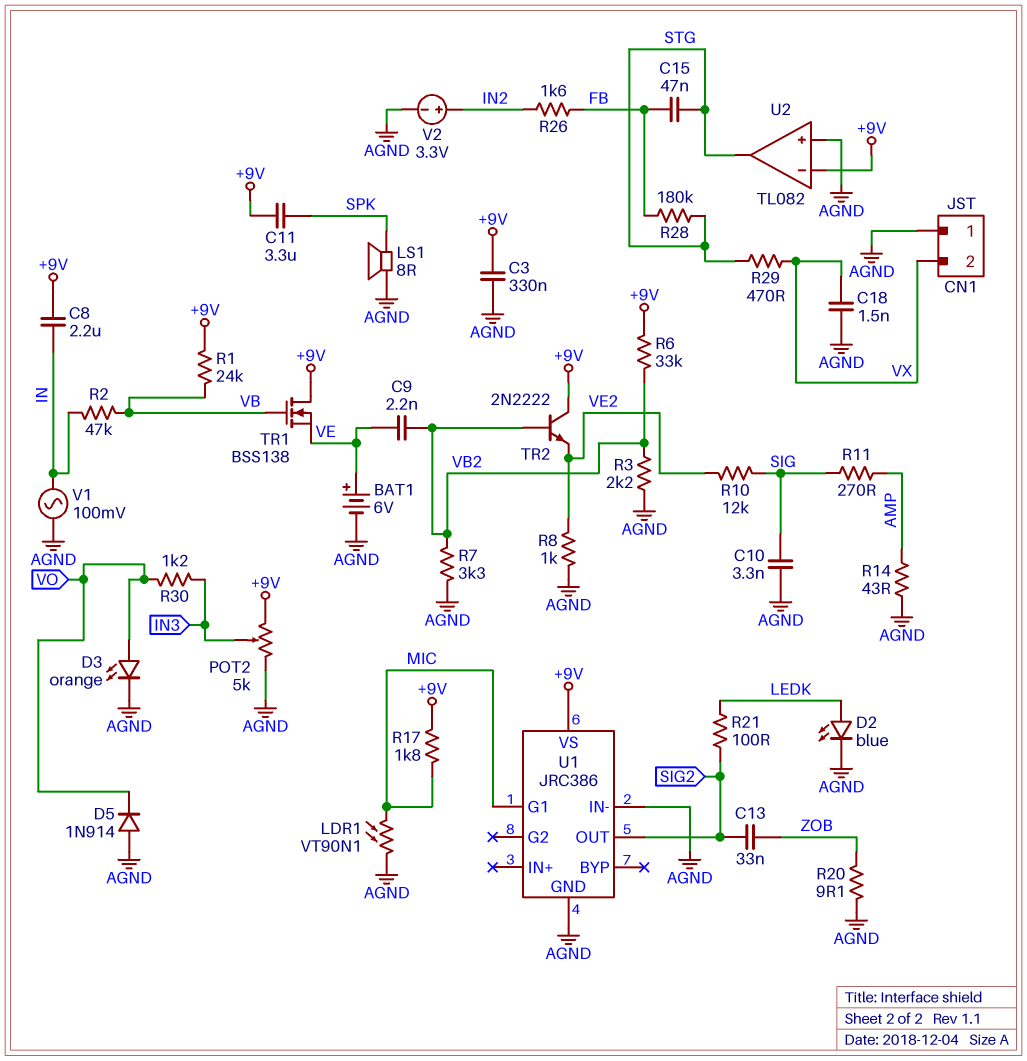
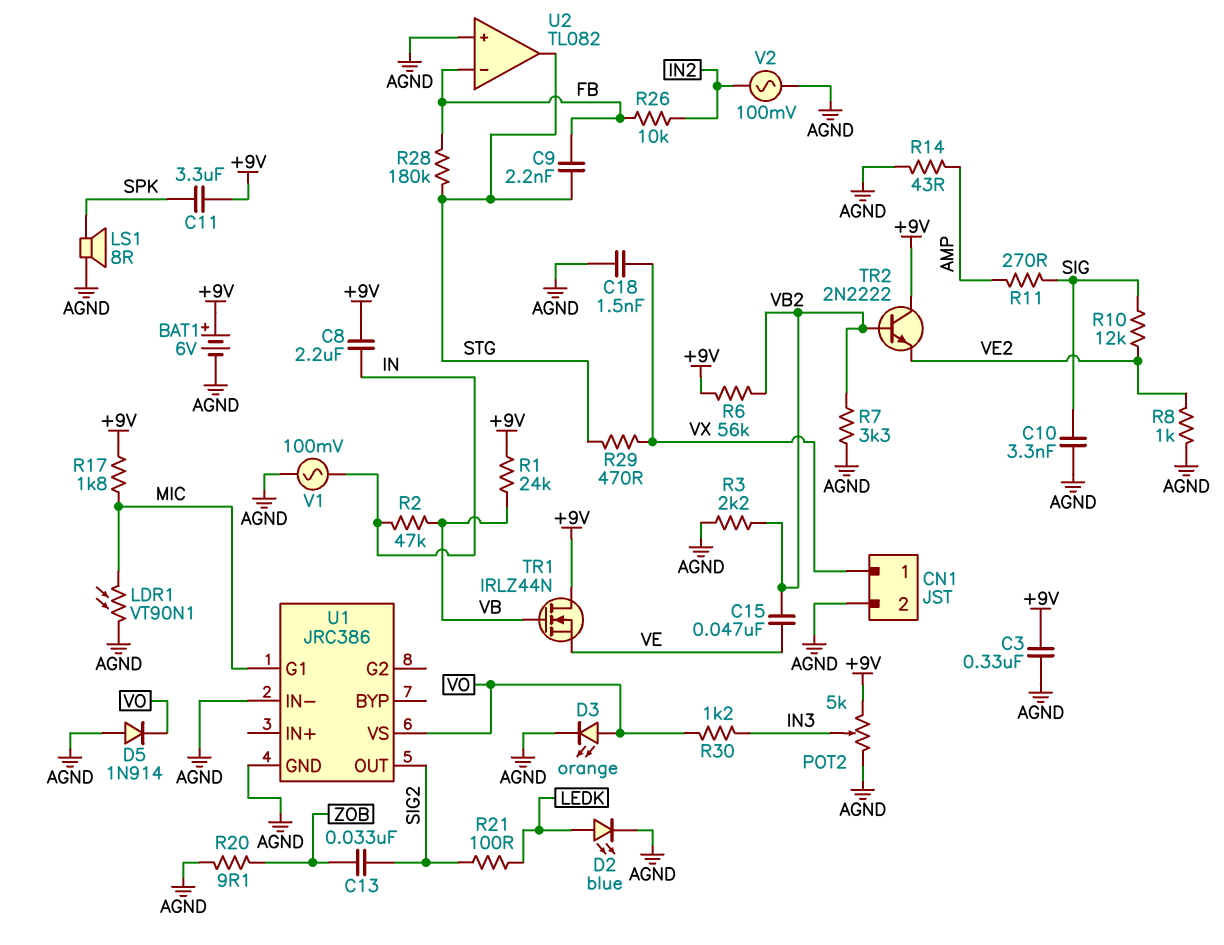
BAT1: 6V (plus VE, minus AGND) -> 6V (plus +9V, minus AGND)
C9: 2.2nF (VB2, VE) -> 2.2nF (FB, STG)
C15: 47nF (FB, STG) -> 47nF (VB2, VE)
CN1 pin 1: AGND -> VX
CN1 pin 2: VX -> AGND
R6: 33k (+9V, VB2) -> 56k (+9V, VB2)
R26: 1.6k (FB, IN2) -> 10k (FB, IN2)
TR1: NMOS BSS138 (G VB, D +9V, S VE) -> NMOS IRLZ44N (G VB, D +9V, S VE)
U1 pin VS: +9V -> VO
U2 pin in-: +9V -> FB
V2: 3.3V (plus IN2, minus AGND) -> AC 100mV (AGND, IN2)

